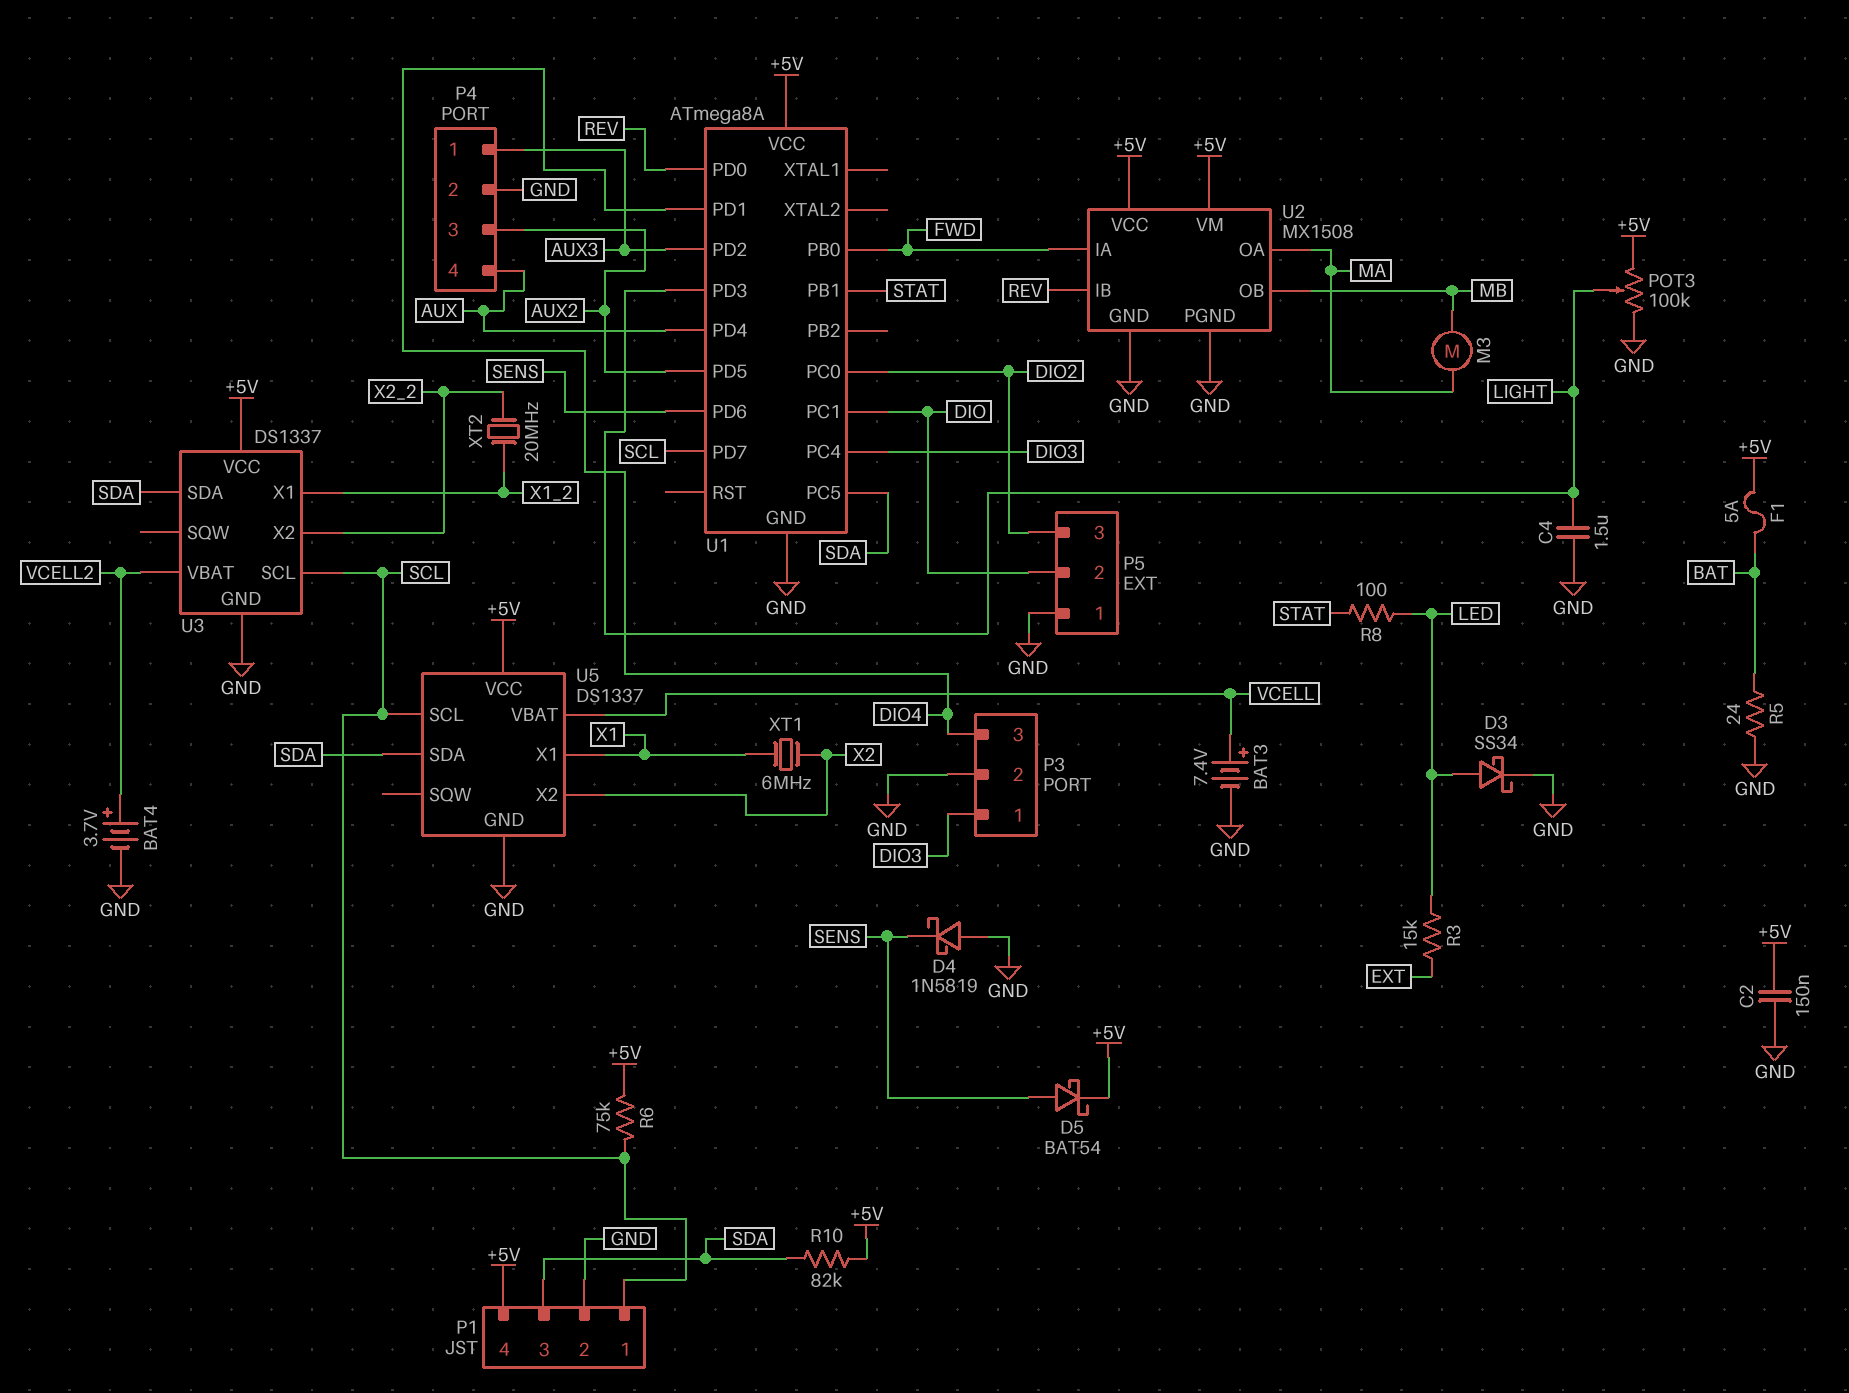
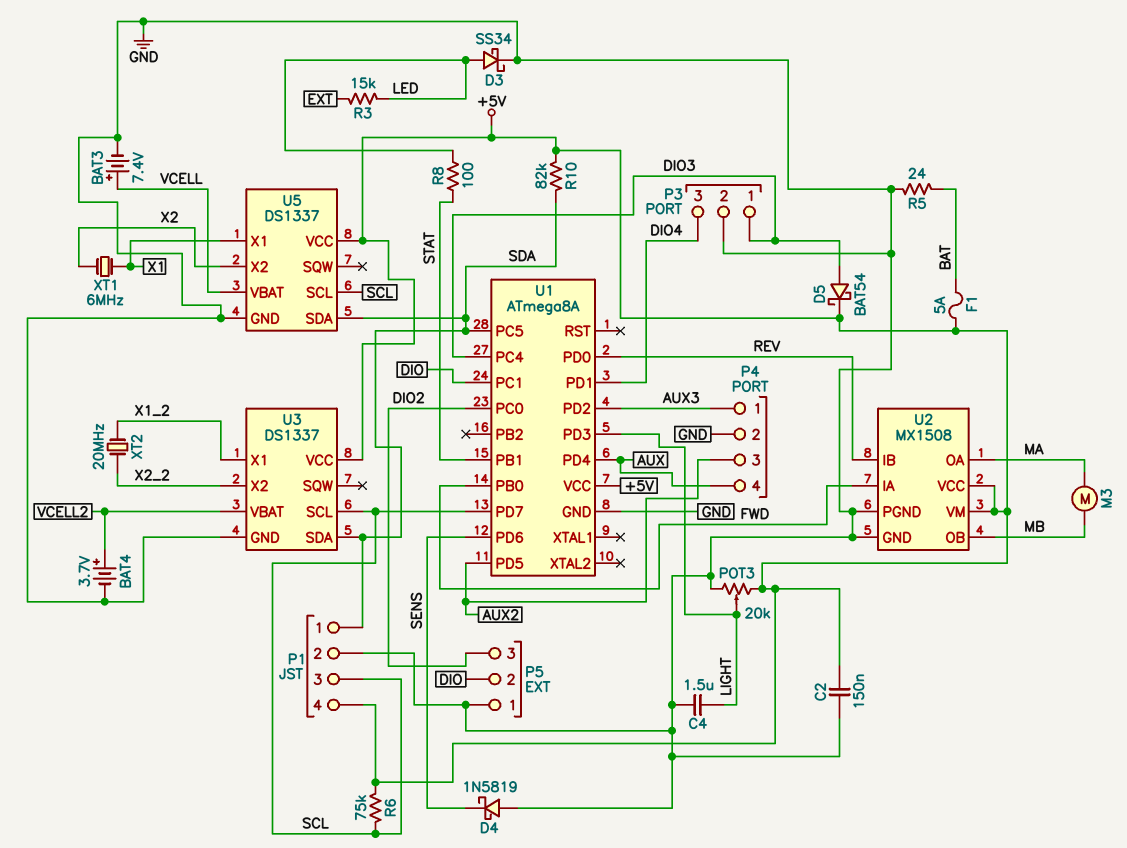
D5: schottky BAT54 (A SENS, K +5V) -> schottky BAT54 (A DIO3, K +5V)
P1 pin 1: SCL -> SDA
P1 pin 3: SDA -> SCL
POT3: 100k (+5V, GND, wiper LIGHT) -> 20k (+5V, GND, wiper LIGHT)

